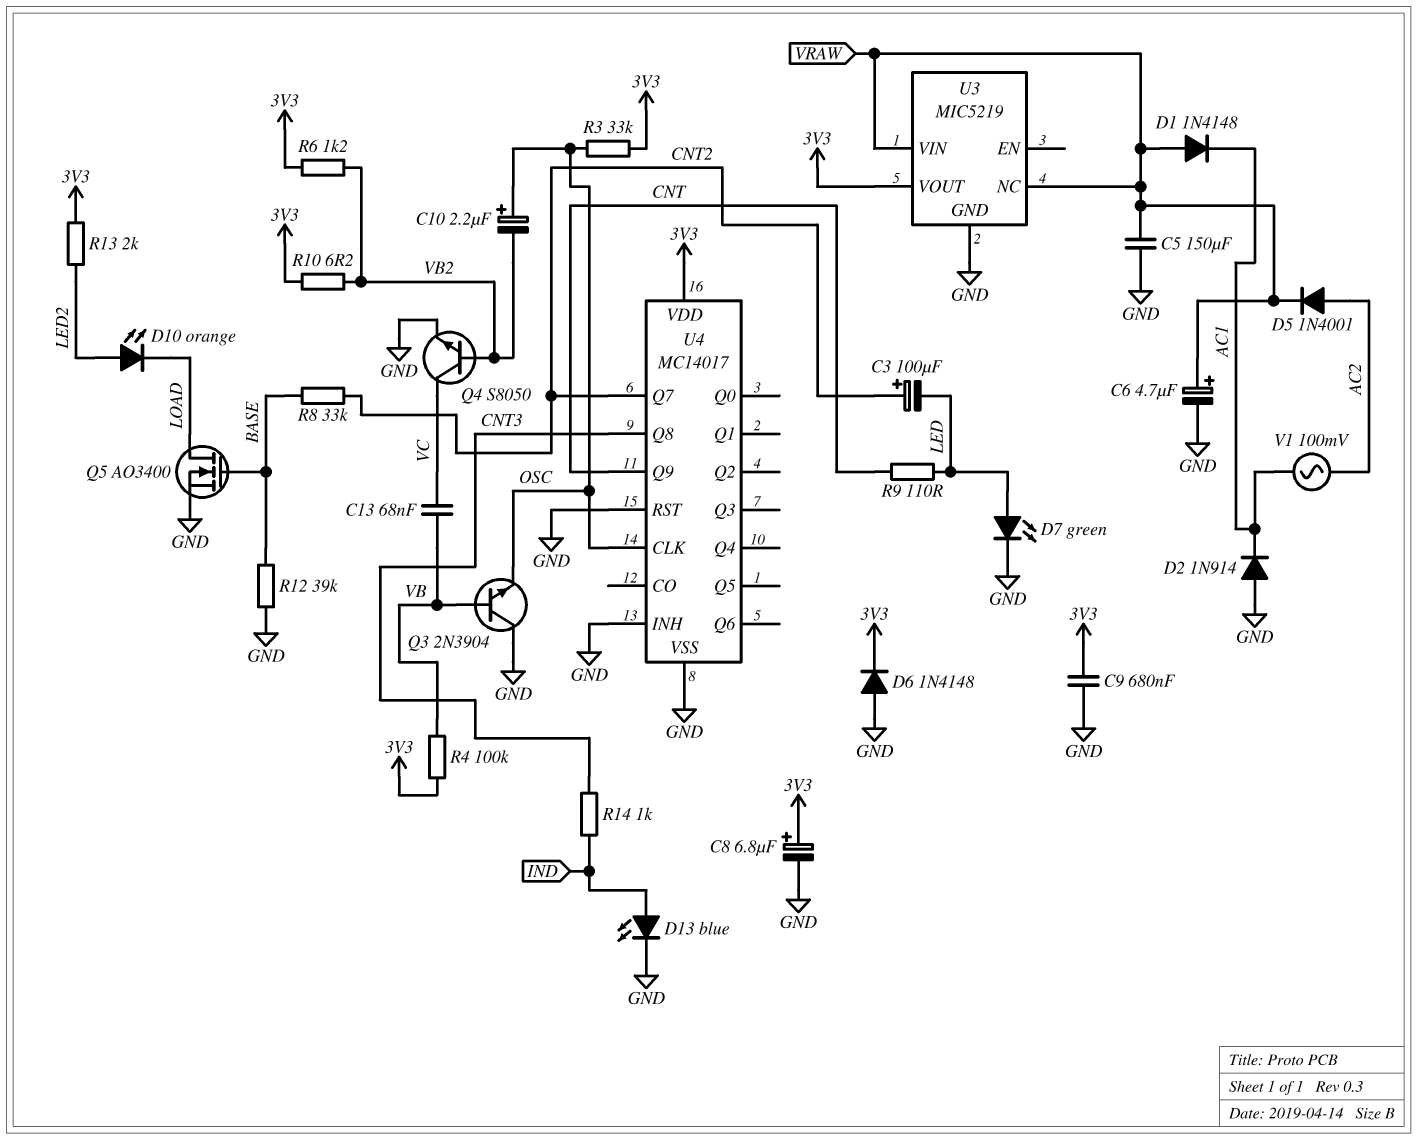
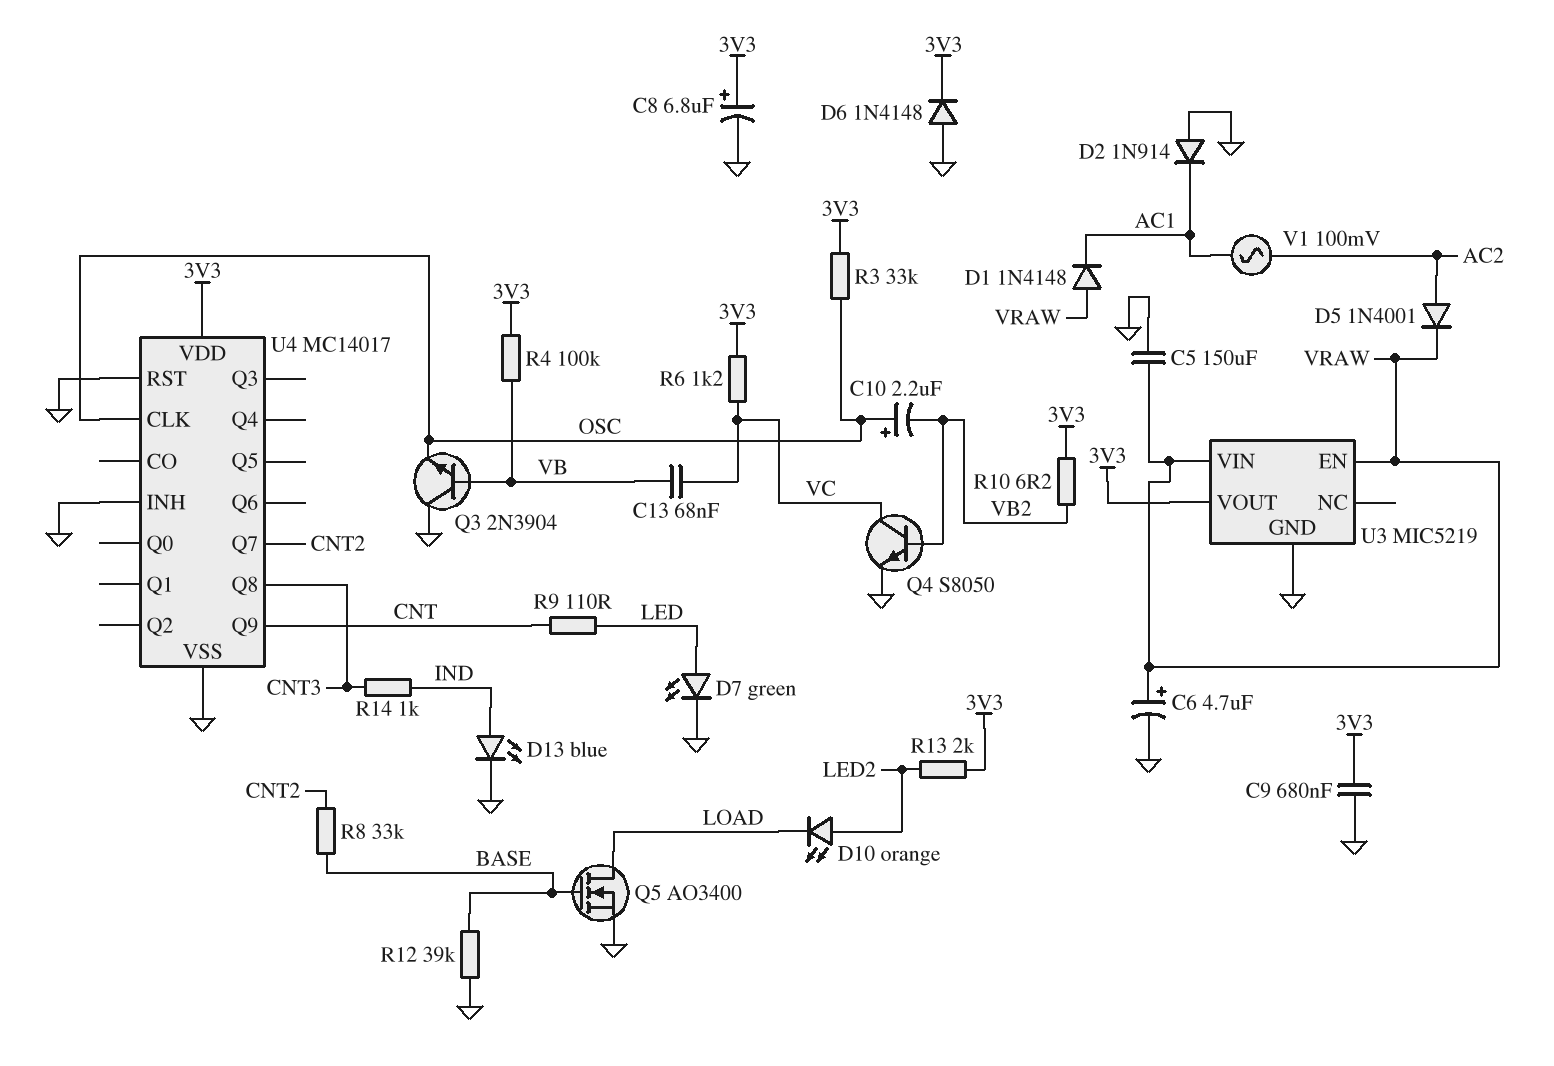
C3: 100uF (plus CNT2, minus LED) -> none
R6: 1.2k (3V3, VB2) -> 1.2k (3V3, VC)
U3 pin EN: none -> VRAW
U3 pin NC: VRAW -> none

